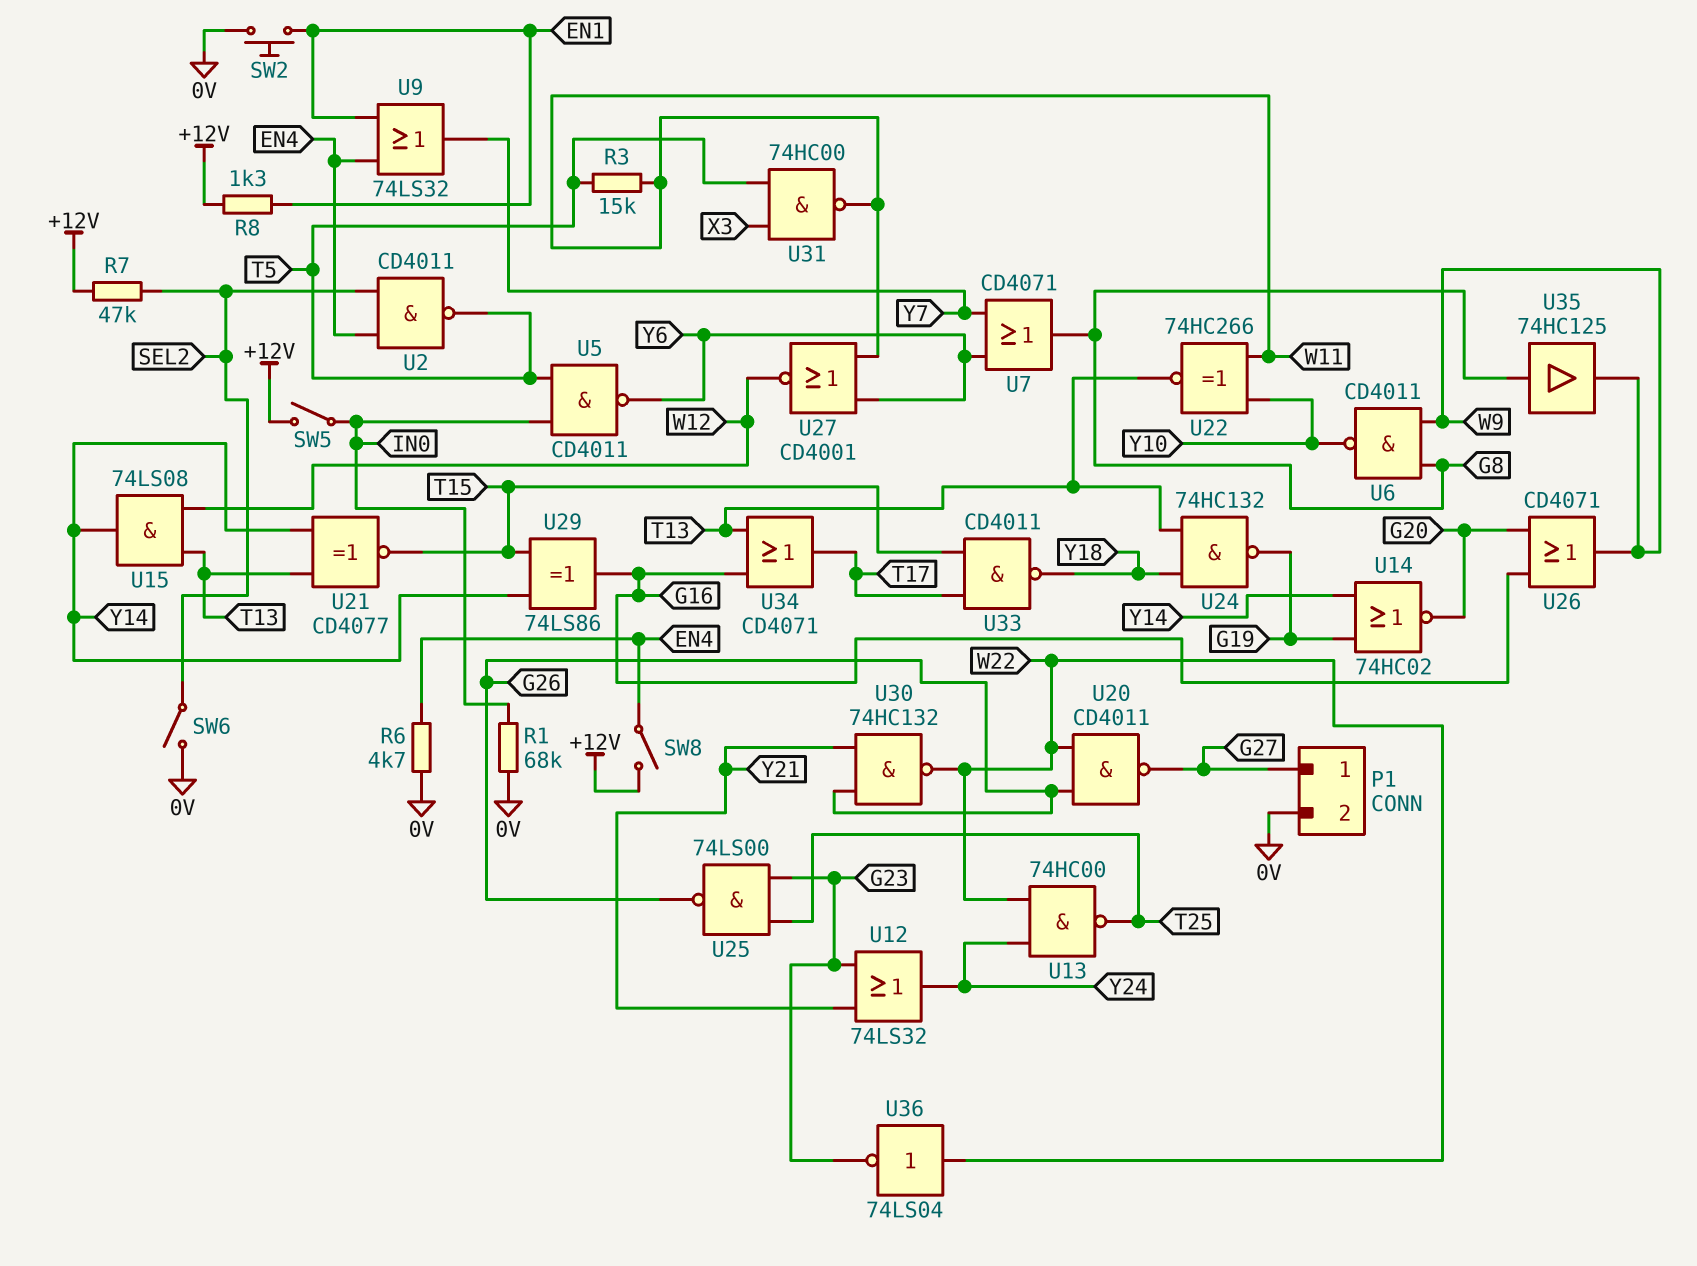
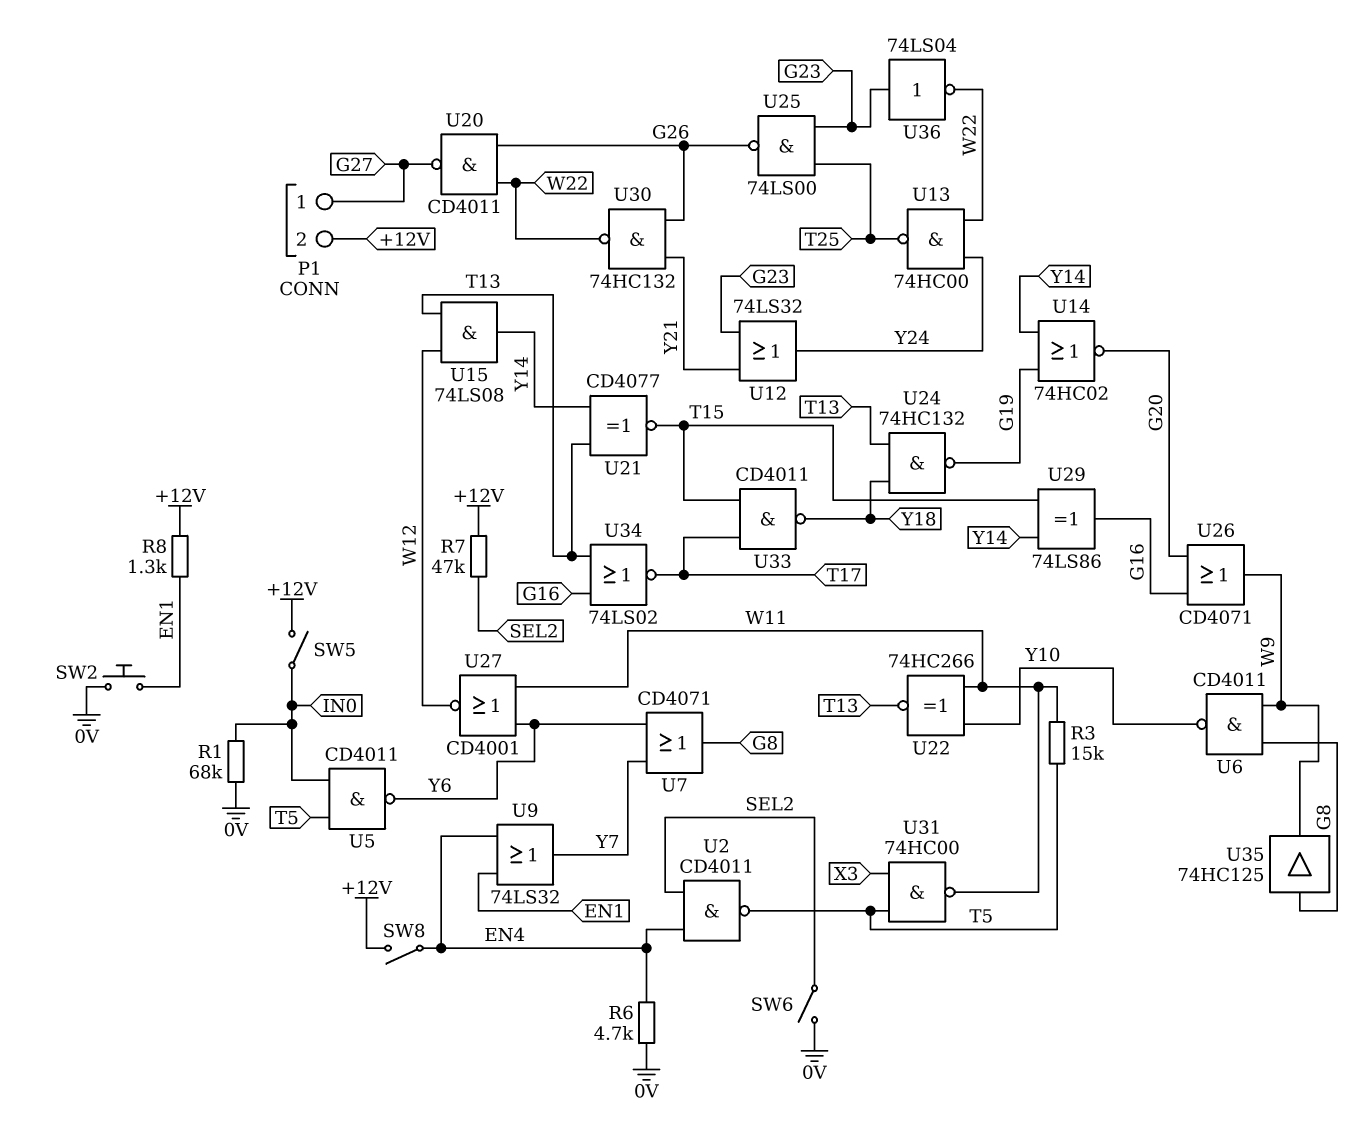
P1 pin 2: 0V -> +12V
U34: OR CD4071 (in G16, in T13, out T17) -> NOR 74LS02 (in G16, in T13, out T17)
U36: NOT 74LS04 (in W22, out G23) -> NOT 74LS04 (in G23, out W22)

